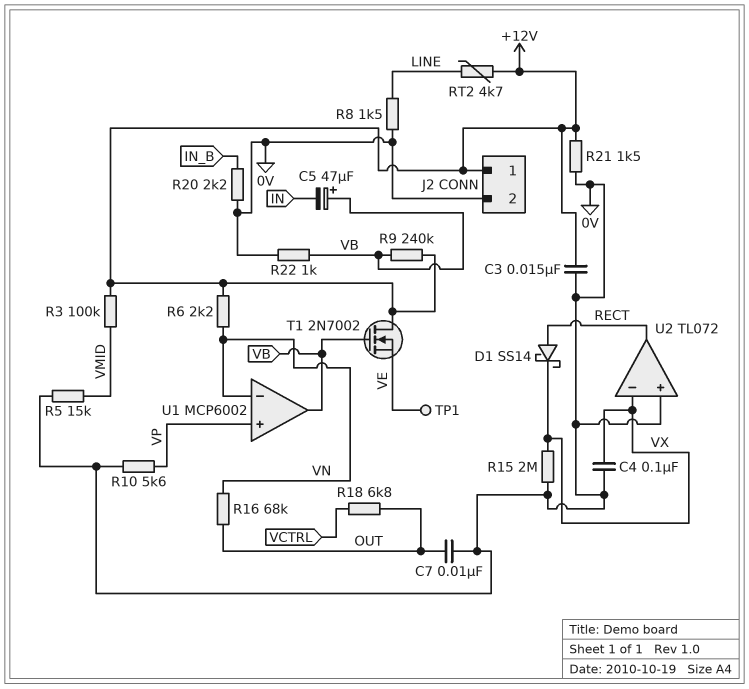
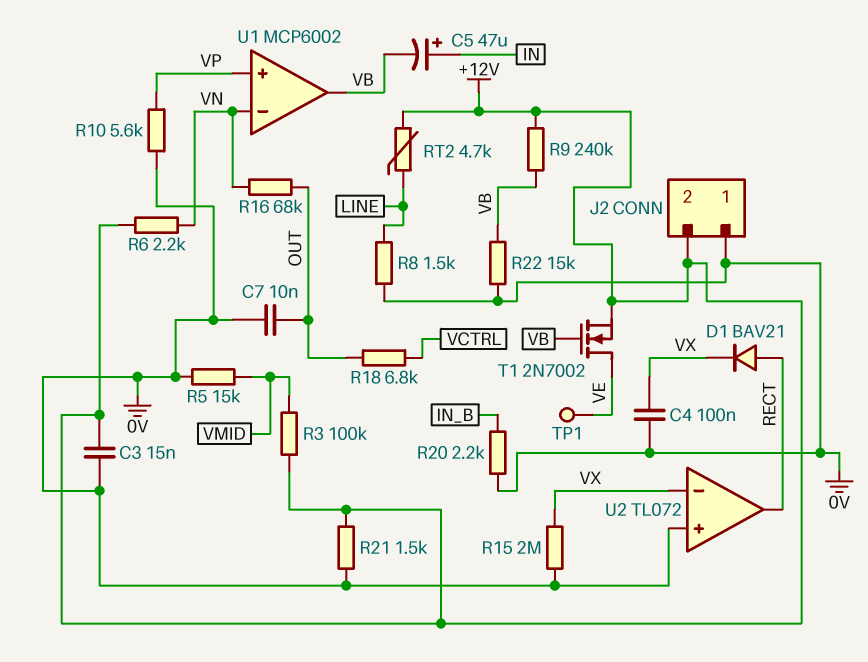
C5: 47uF (plus VB, minus IN) -> 47uF (plus IN, minus VB)
D1: schottky SS14 (A RECT, K VX) -> diode BAV21 (A RECT, K VX)
J2 pin 1: +12V -> 0V
J2 pin 2: 0V -> +12V
R22: 1k (0V, VB) -> 15k (0V, VB)
T1: NMOS 2N7002 (G VB, D +12V, S VE) -> NMOS 2N7002 (G VB, D VE, S +12V)

